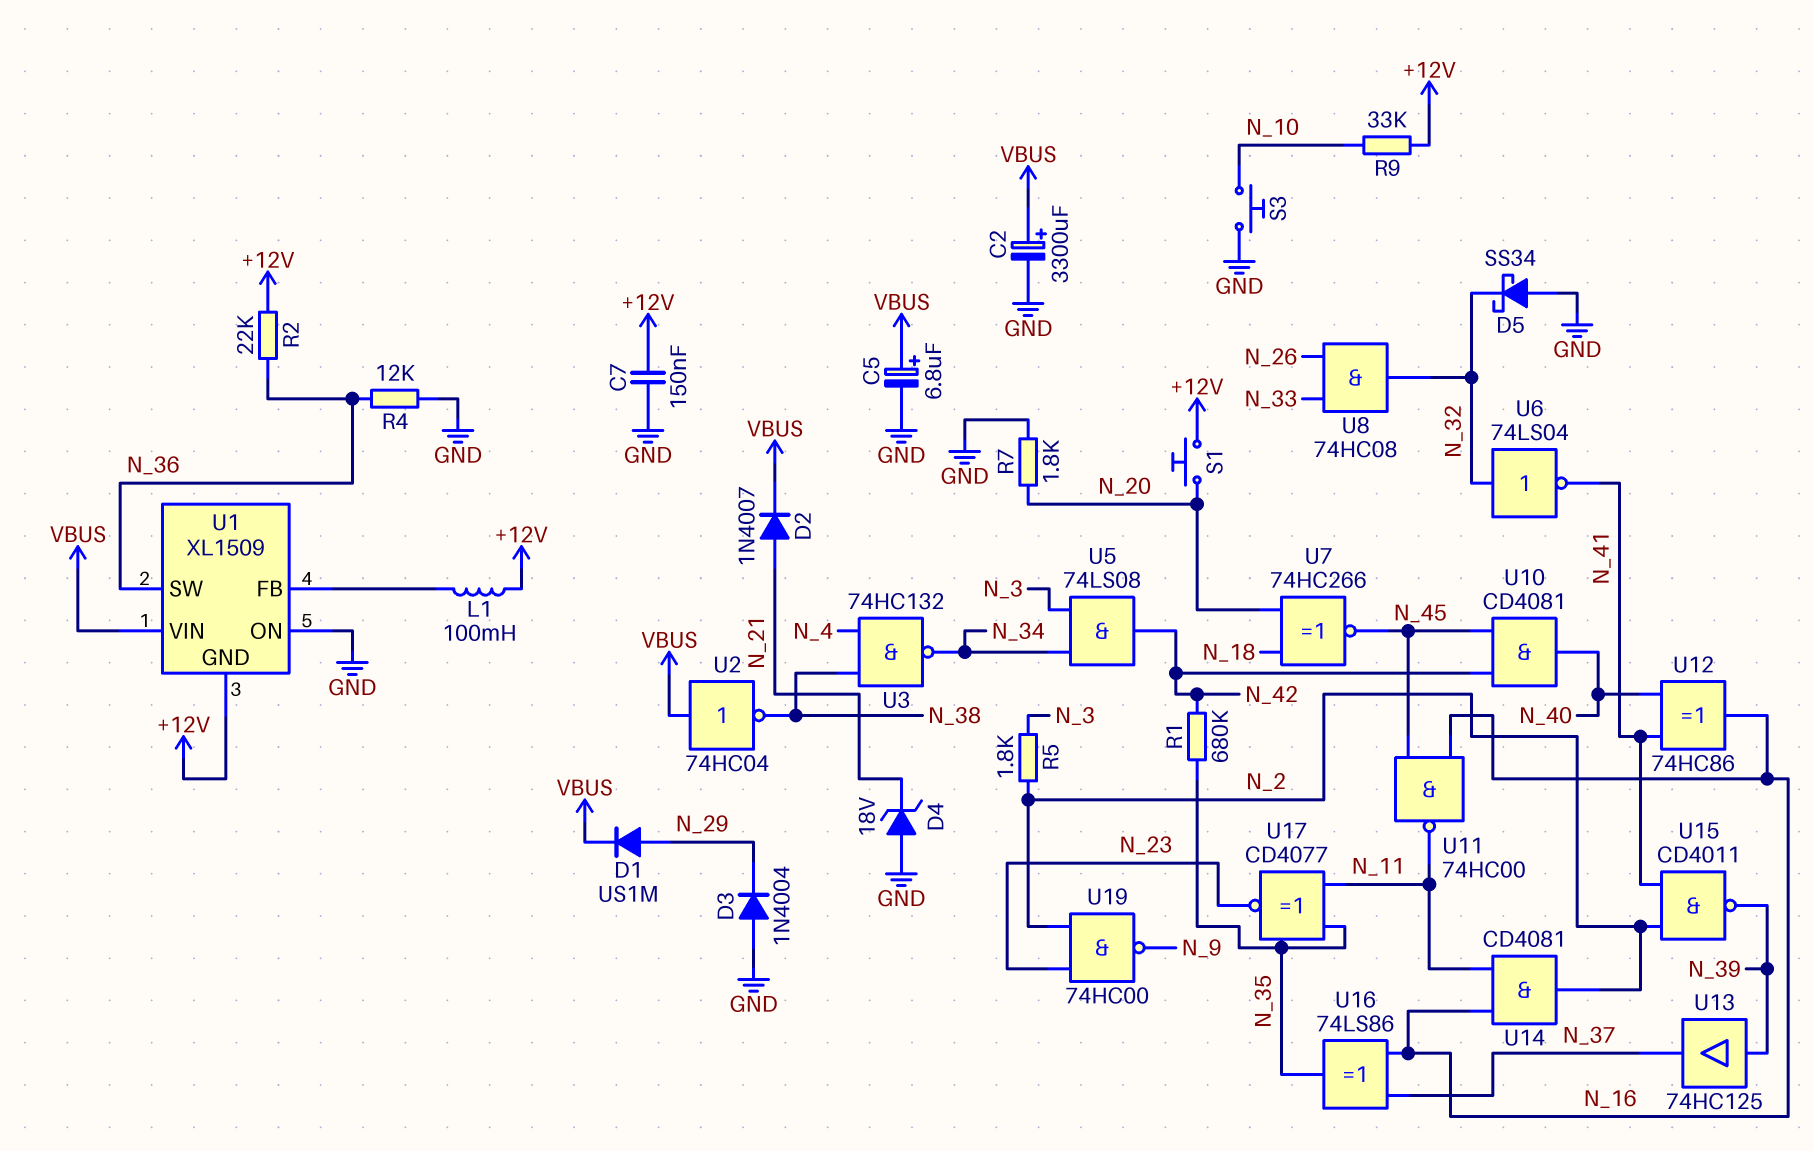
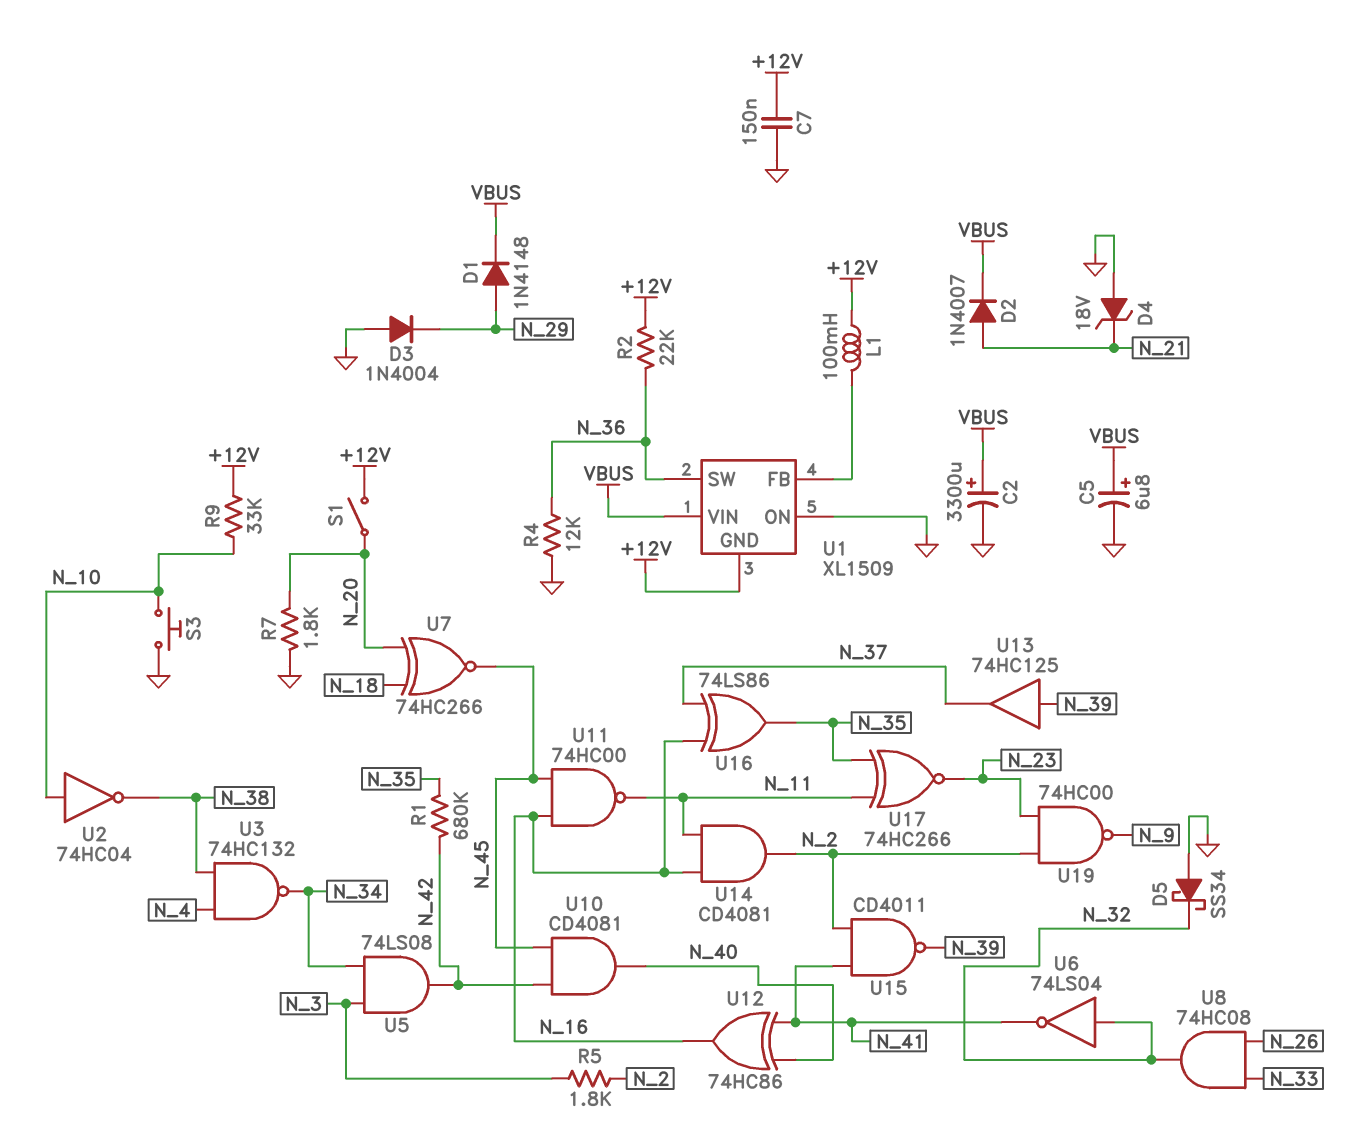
D1: diode US1M (A N_29, K VBUS) -> diode 1N4148 (A N_29, K VBUS)
S1: button (+12V, N_20) -> switch (+12V, N_20)
U2: NOT 74HC04 (in VBUS, out N_38) -> NOT 74HC04 (in N_10, out N_38)
U17: XNOR CD4077 (in N_11, in N_35, out N_23) -> XNOR 74HC266 (in N_11, in N_35, out N_23)

